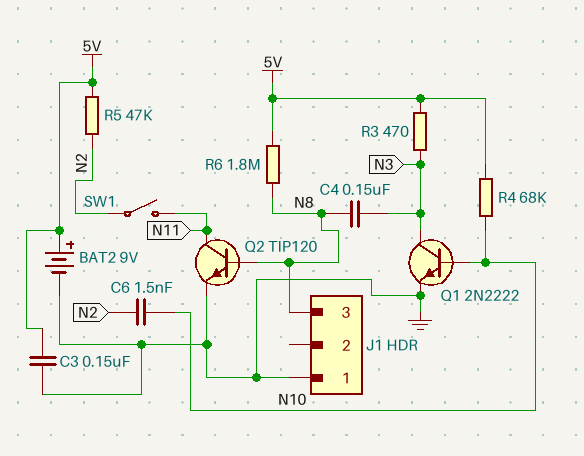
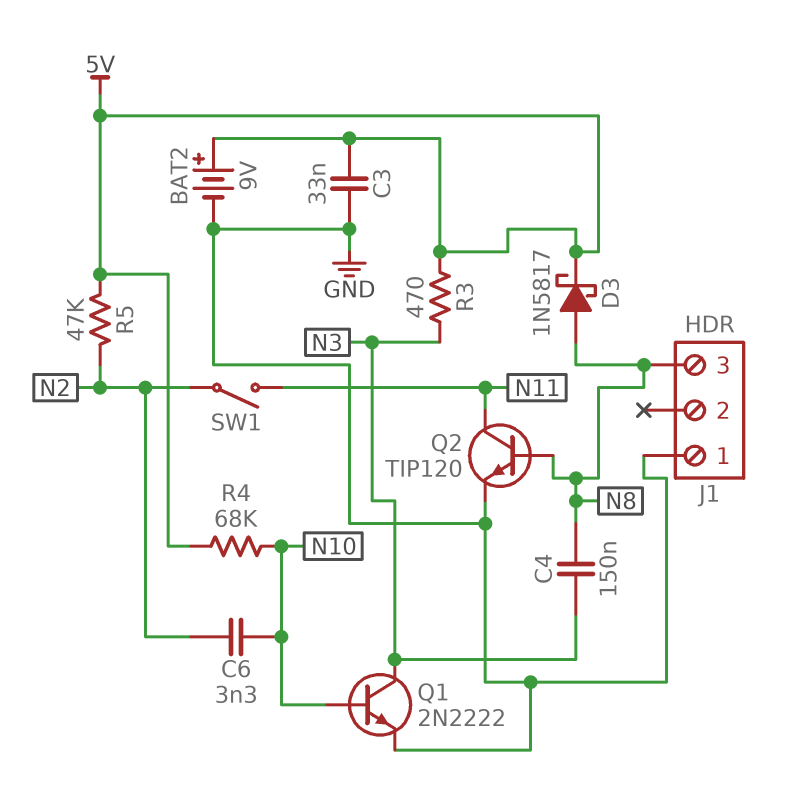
C3: 150nF (5V, GND) -> 33nF (5V, GND)
C6: 1.5nF (N2, N10) -> 3.3nF (N2, N10)
D3: none -> schottky 1N5817 (A N8, K 5V)
R6: 1.8M (5V, N8) -> none

